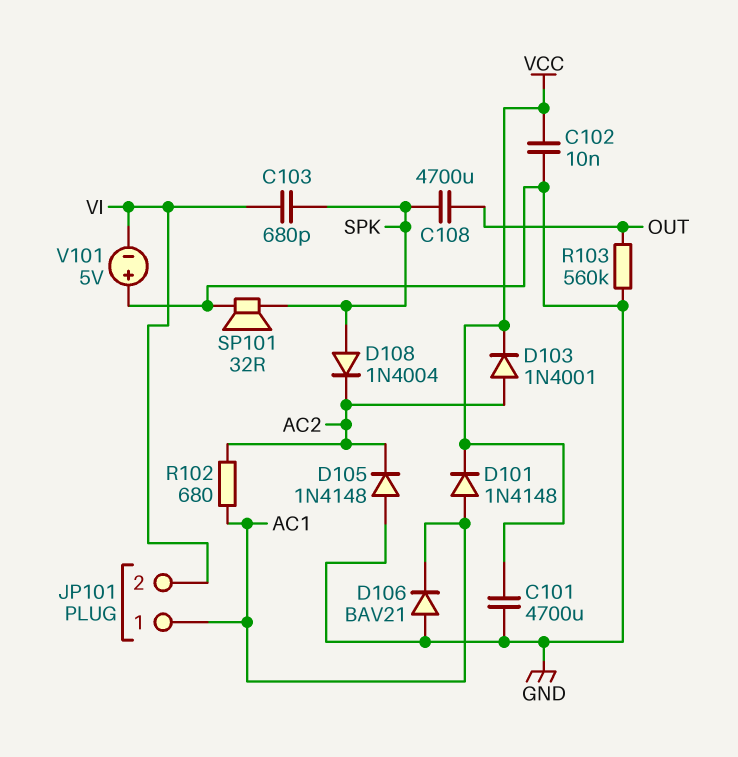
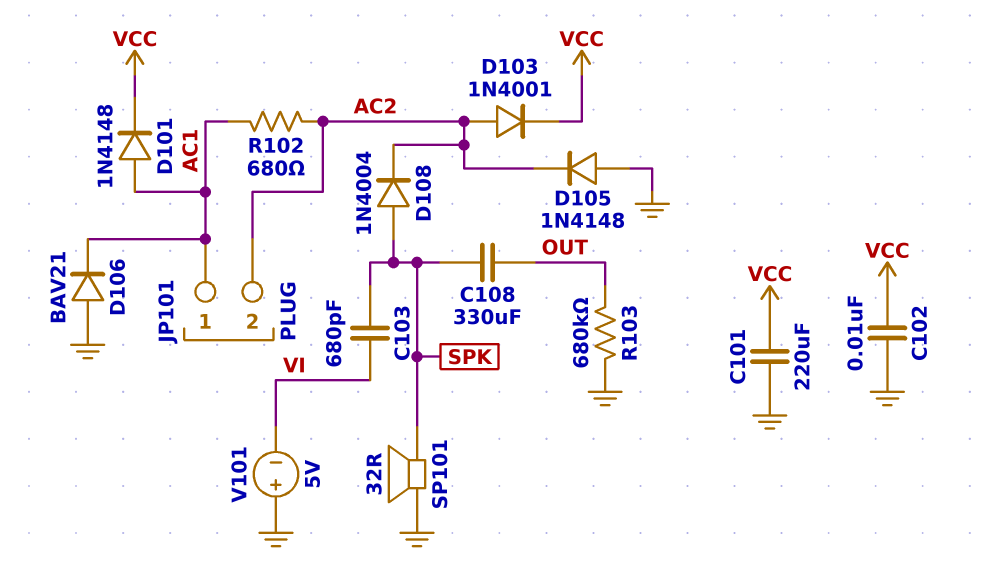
C101: 4700uF (GND, VCC) -> 220uF (GND, VCC)
C108: 4700uF (OUT, SPK) -> 330uF (OUT, SPK)
JP101 pin 2: VI -> AC2
R103: 560k (GND, OUT) -> 680k (GND, OUT)

